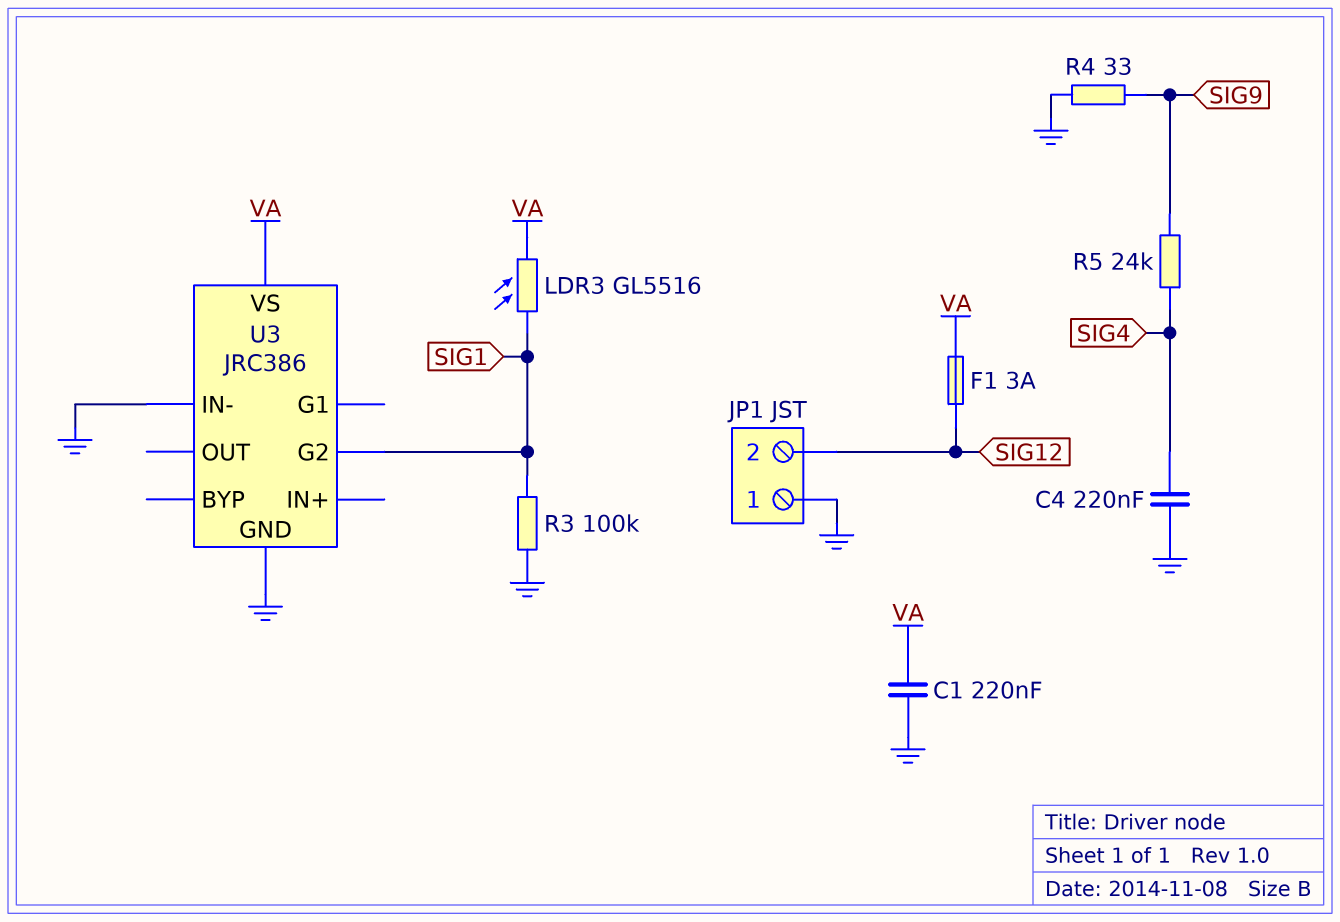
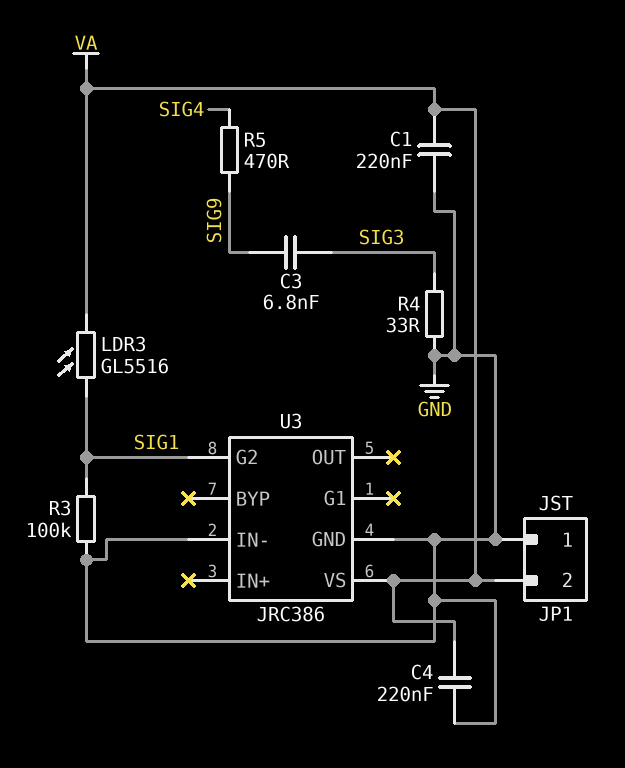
C3: none -> 6.8nF (SIG3, SIG9)
C4: 220nF (GND, SIG4) -> 220nF (GND, VA)
F1: 3A (SIG12, VA) -> none
JP1 pin 2: SIG12 -> VA
R4: 33 (GND, SIG9) -> 33 (GND, SIG3)
R5: 24k (SIG4, SIG9) -> 470 (SIG4, SIG9)

